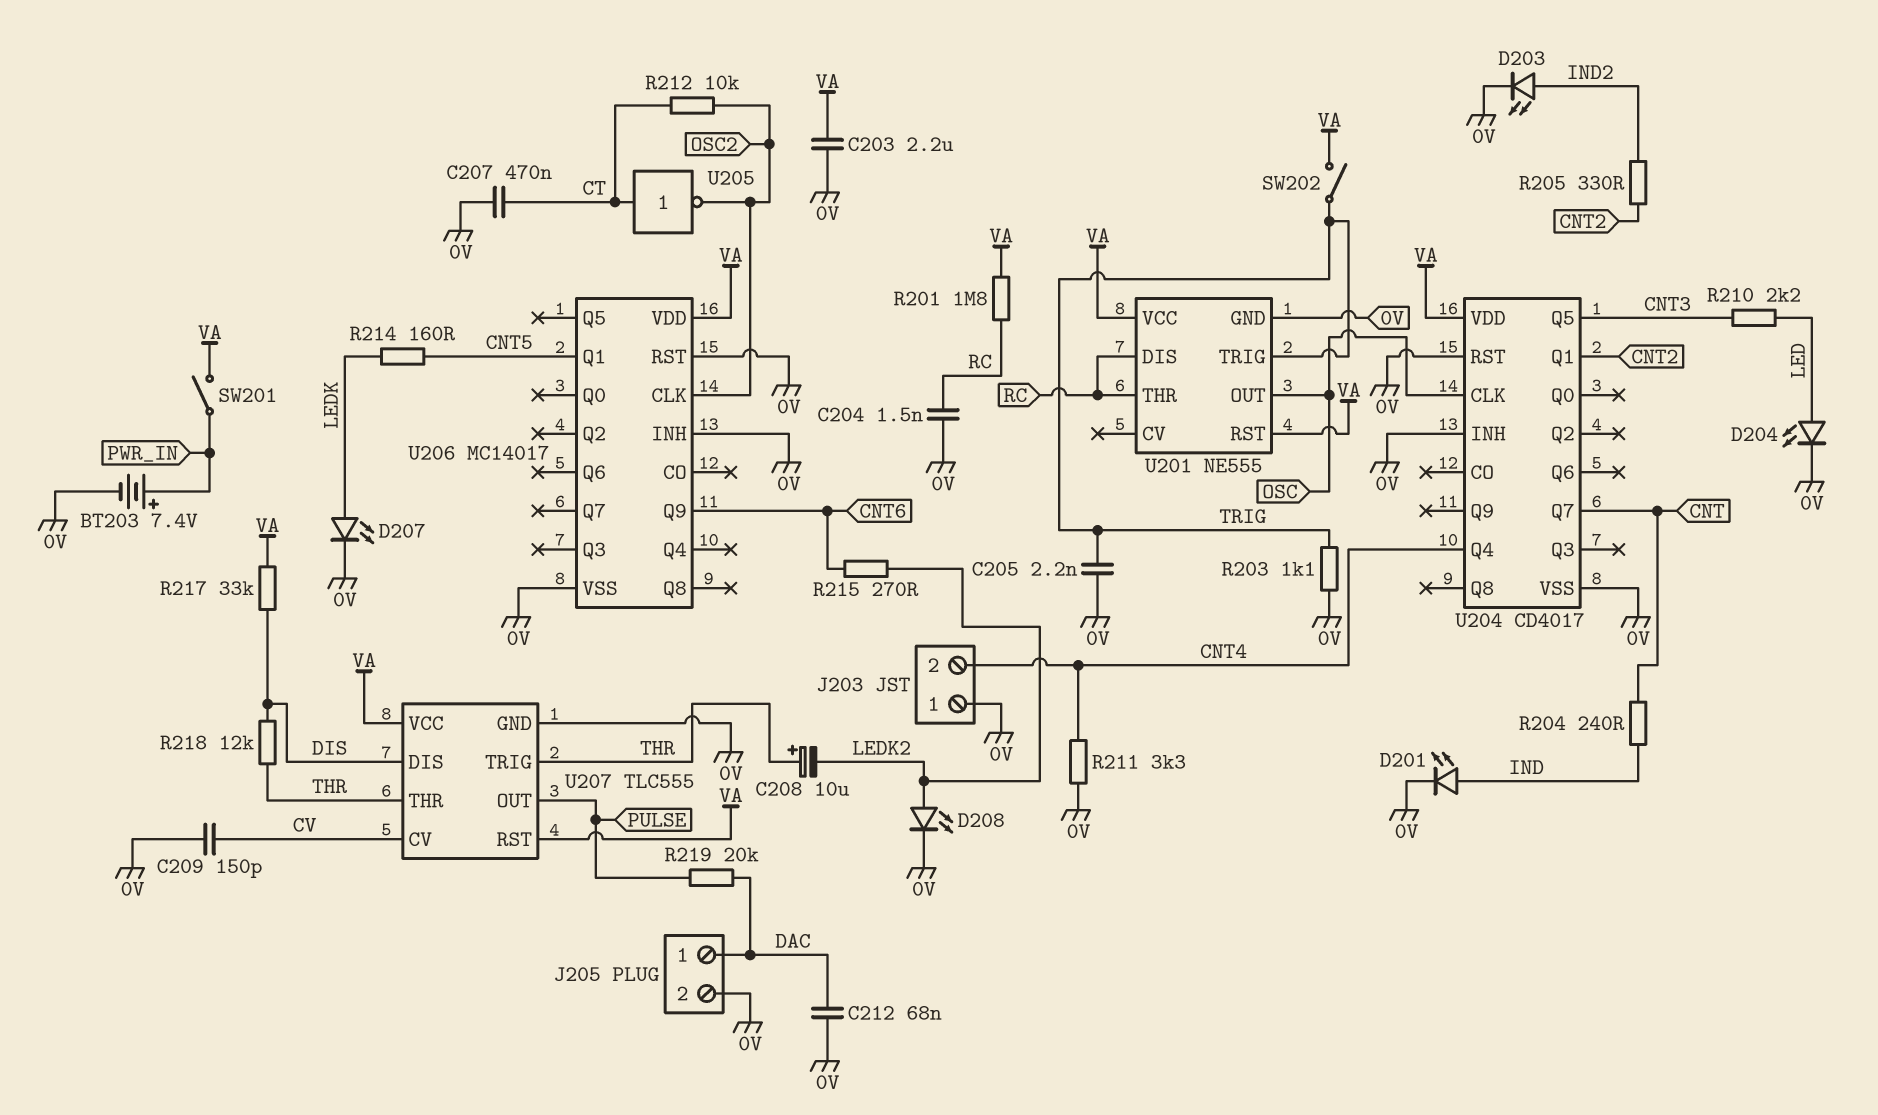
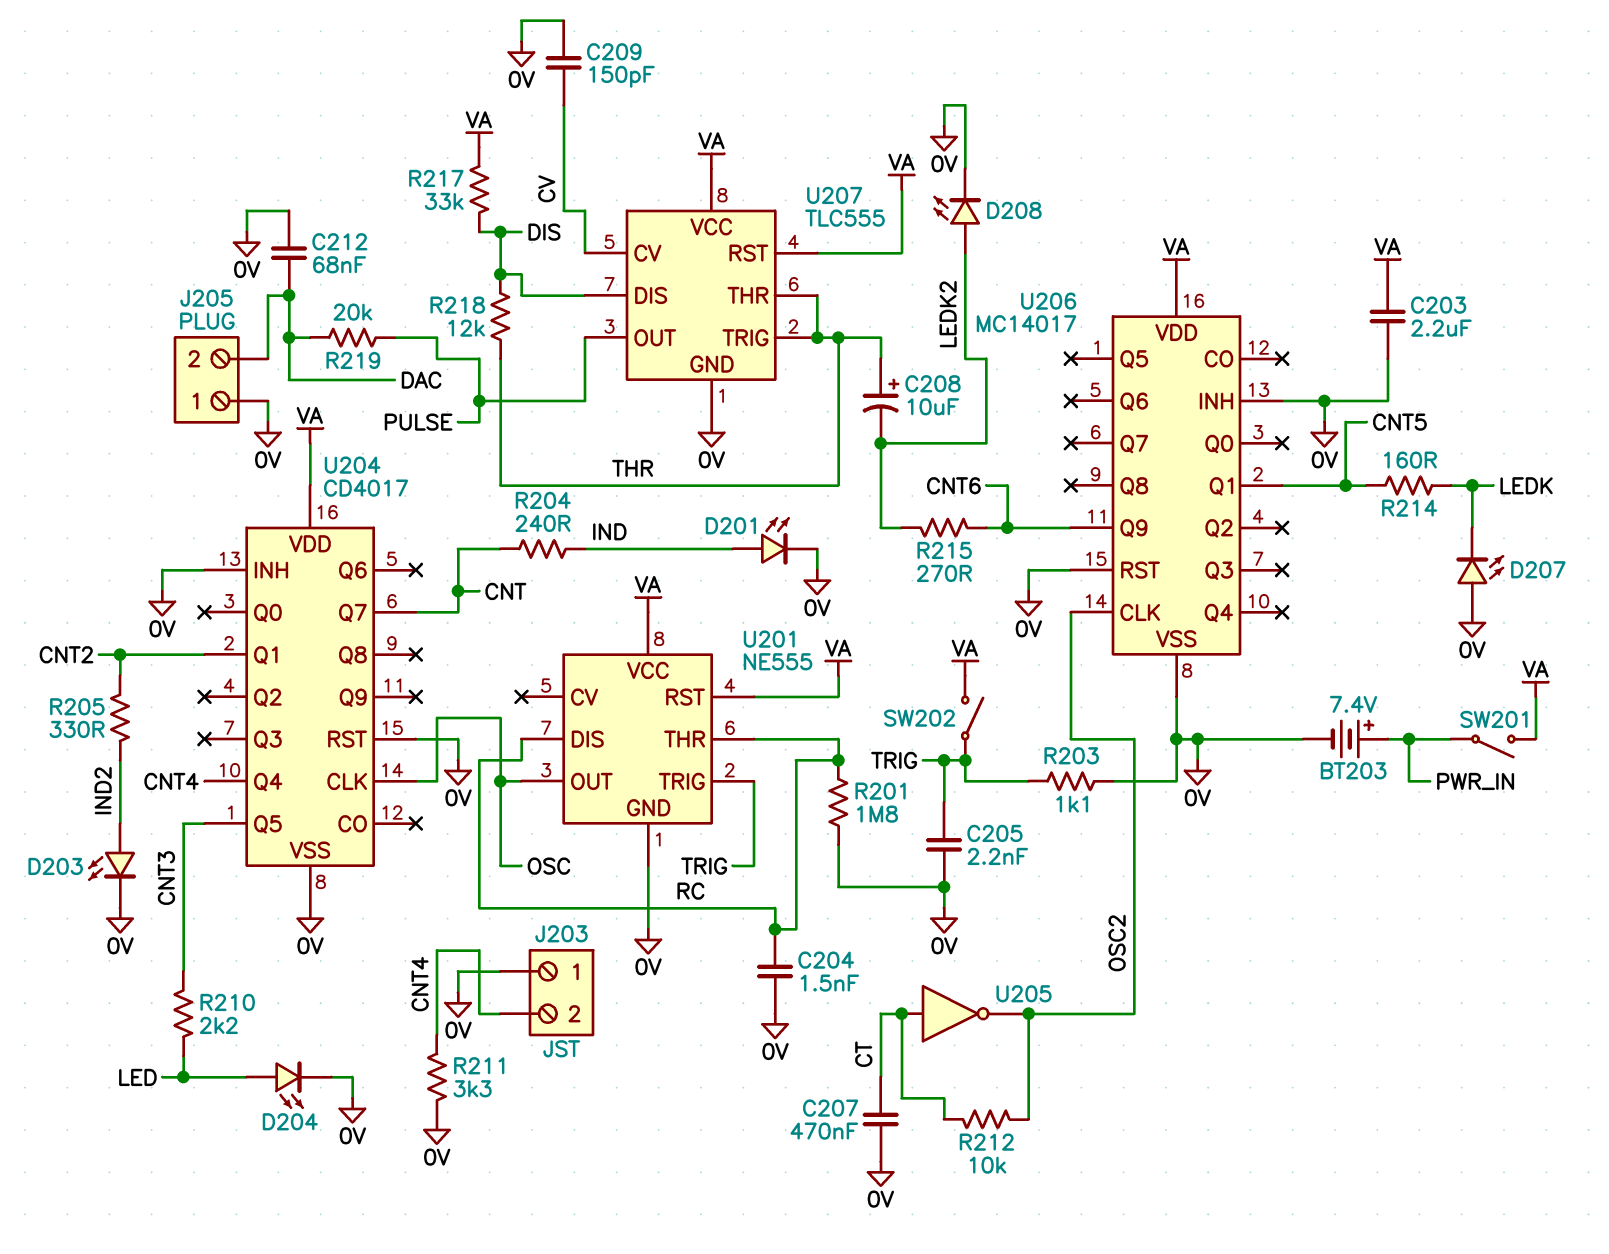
D207: LED (A LEDK, K 0V) -> LED (A 0V, K LEDK)
J205 pin 1: DAC -> 0V
J205 pin 2: 0V -> DAC
R201: 1.8M (RC, VA) -> 1.8M (0V, RC)

